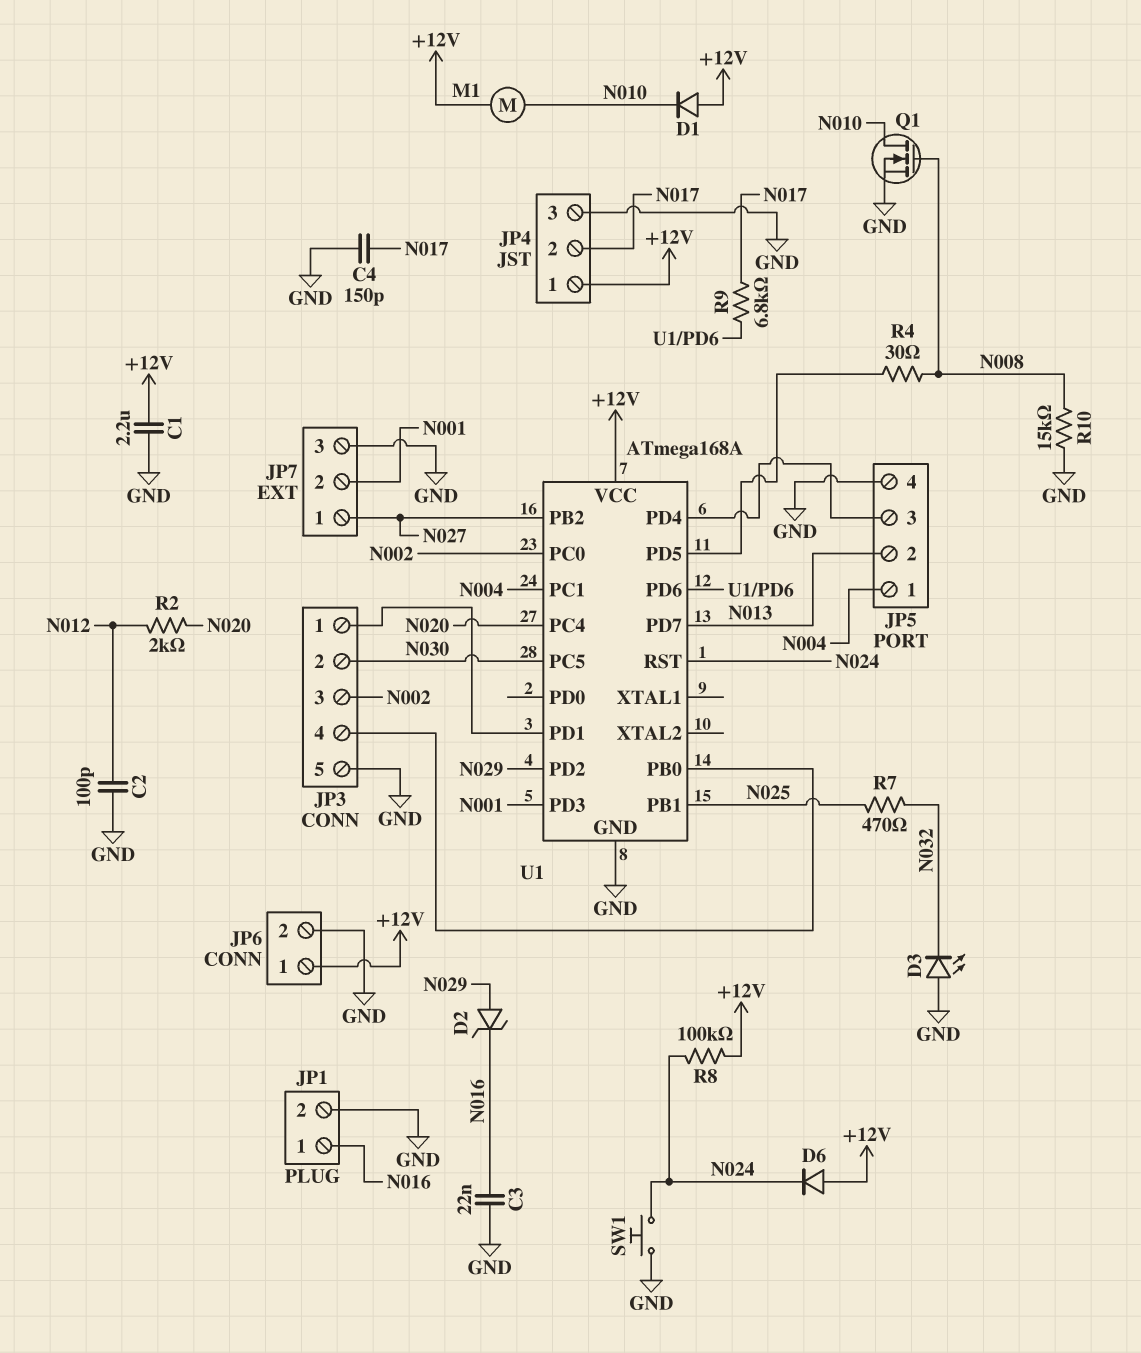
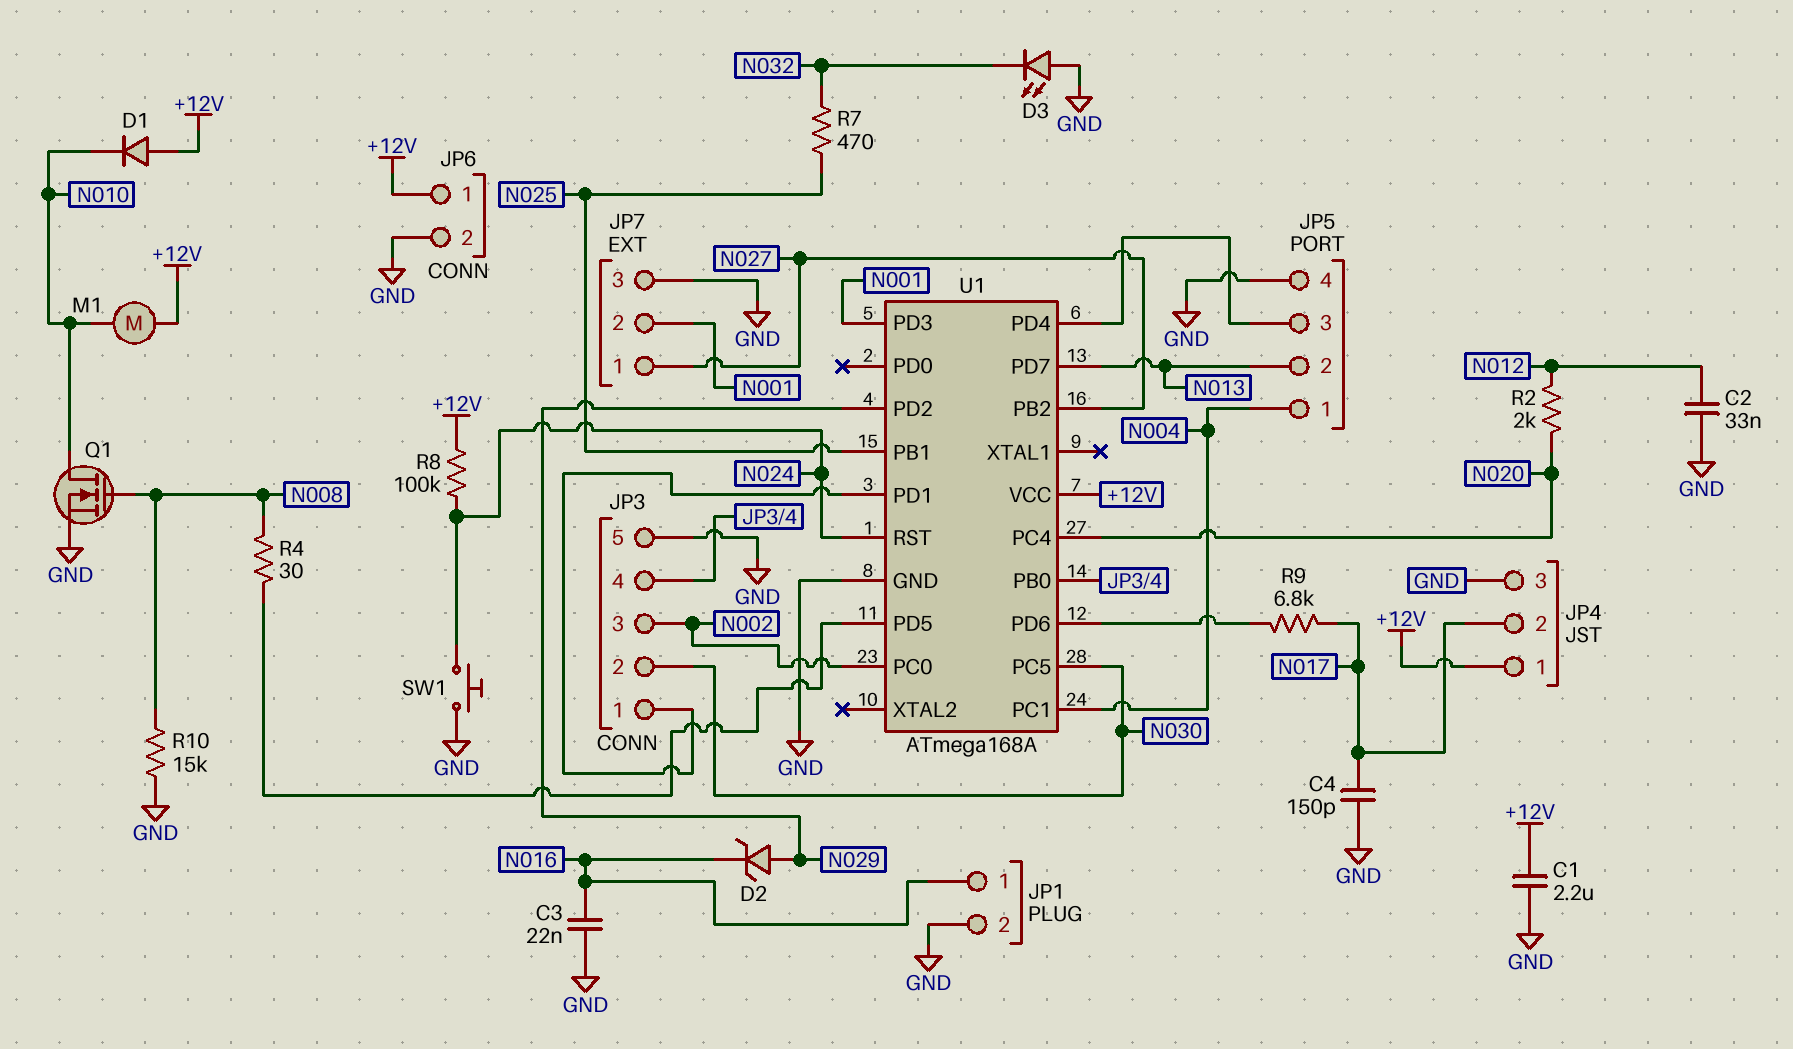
C2: 100pF (GND, N012) -> 33nF (GND, N012)
D6: diode (A +12V, K N024) -> none

